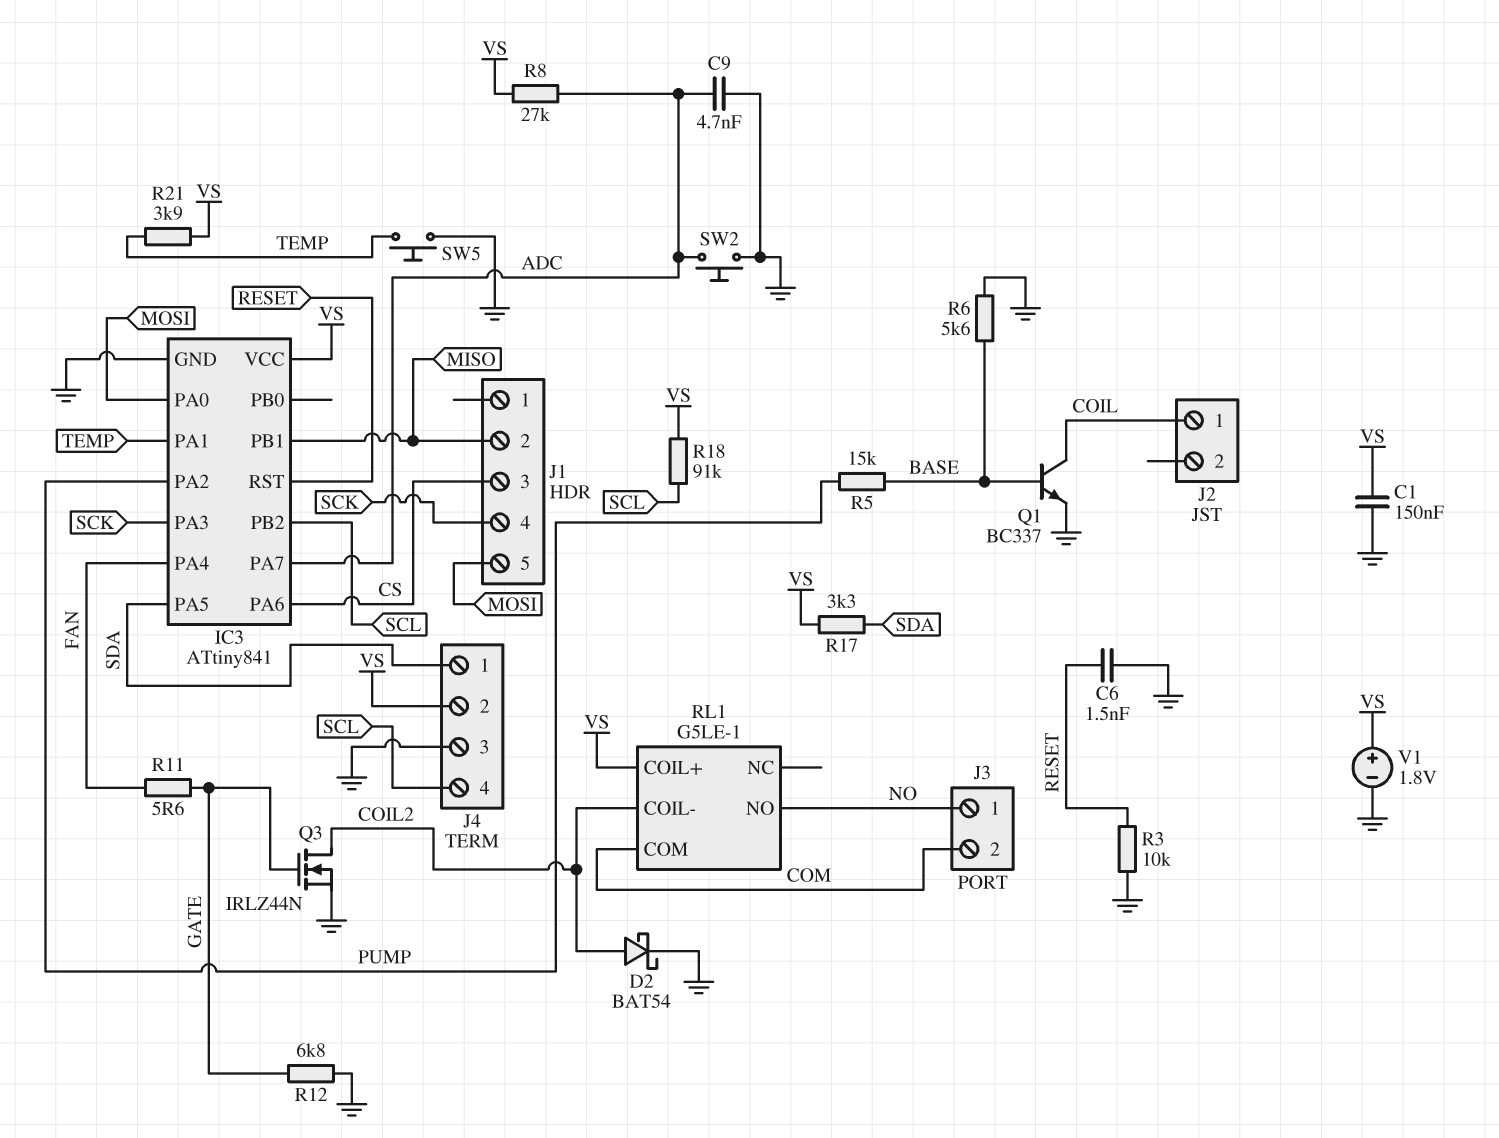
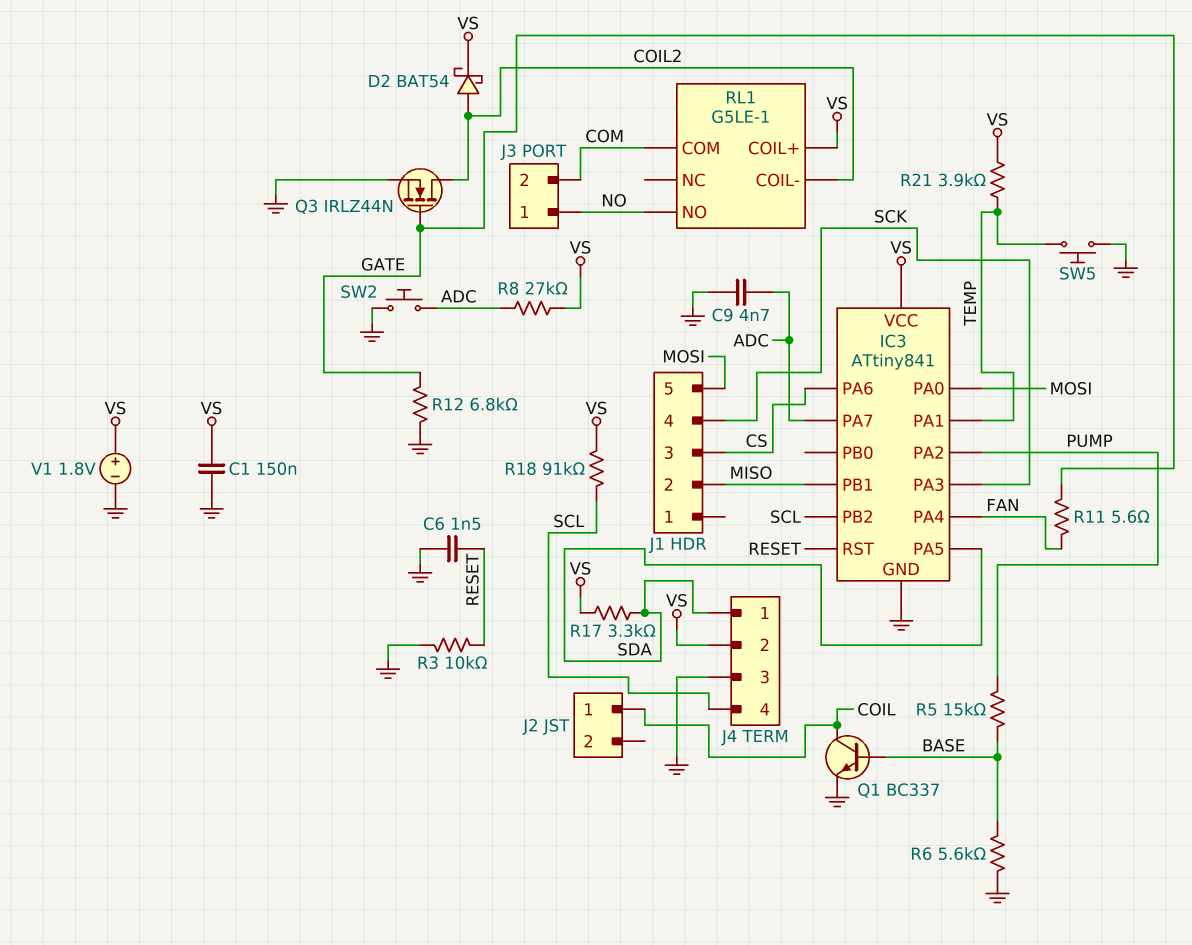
D2: schottky BAT54 (A COIL2, K GND) -> schottky BAT54 (A COIL2, K VS)

